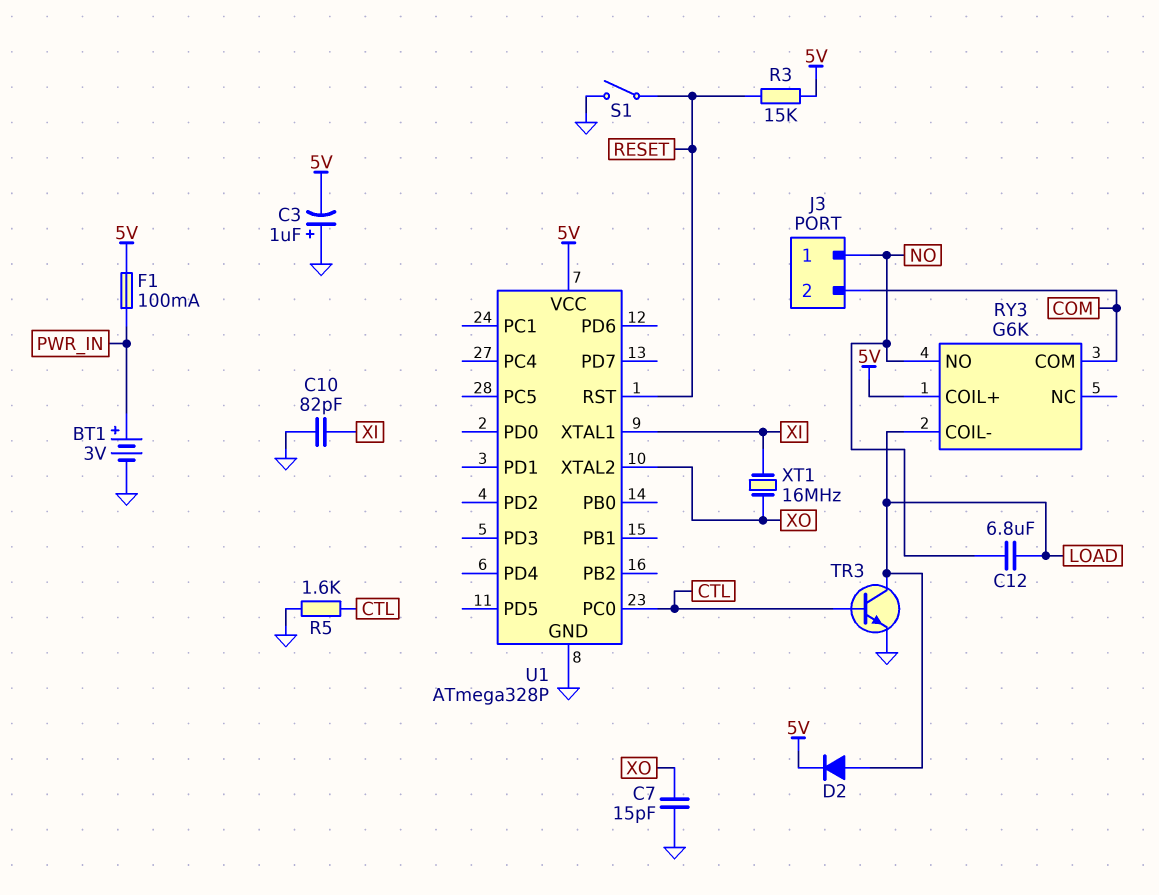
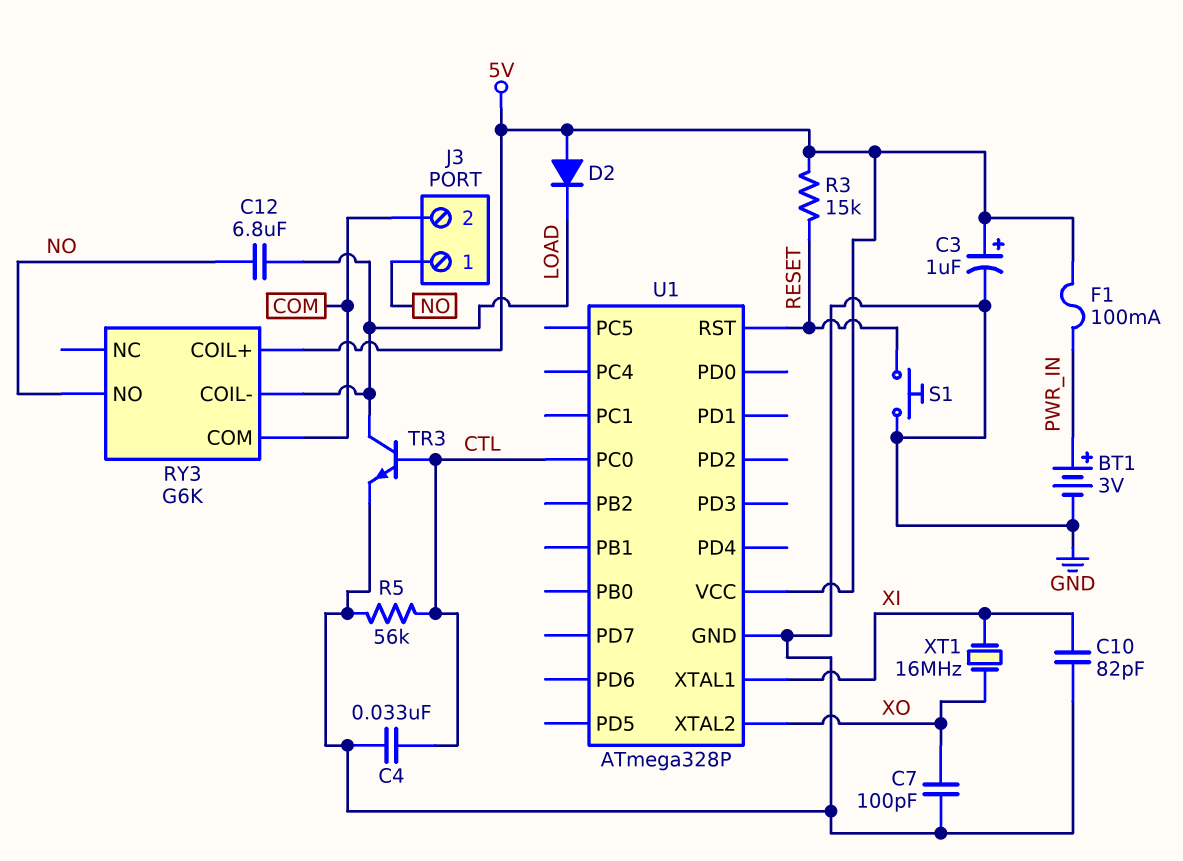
C3: 1uF (plus GND, minus 5V) -> 1uF (plus 5V, minus GND)
C4: none -> 33nF (CTL, GND)
C7: 15pF (GND, XO) -> 100pF (GND, XO)
D2: diode (A LOAD, K 5V) -> diode (A 5V, K LOAD)
R5: 1.6k (CTL, GND) -> 56k (CTL, GND)
S1: switch (GND, RESET) -> button (GND, RESET)

